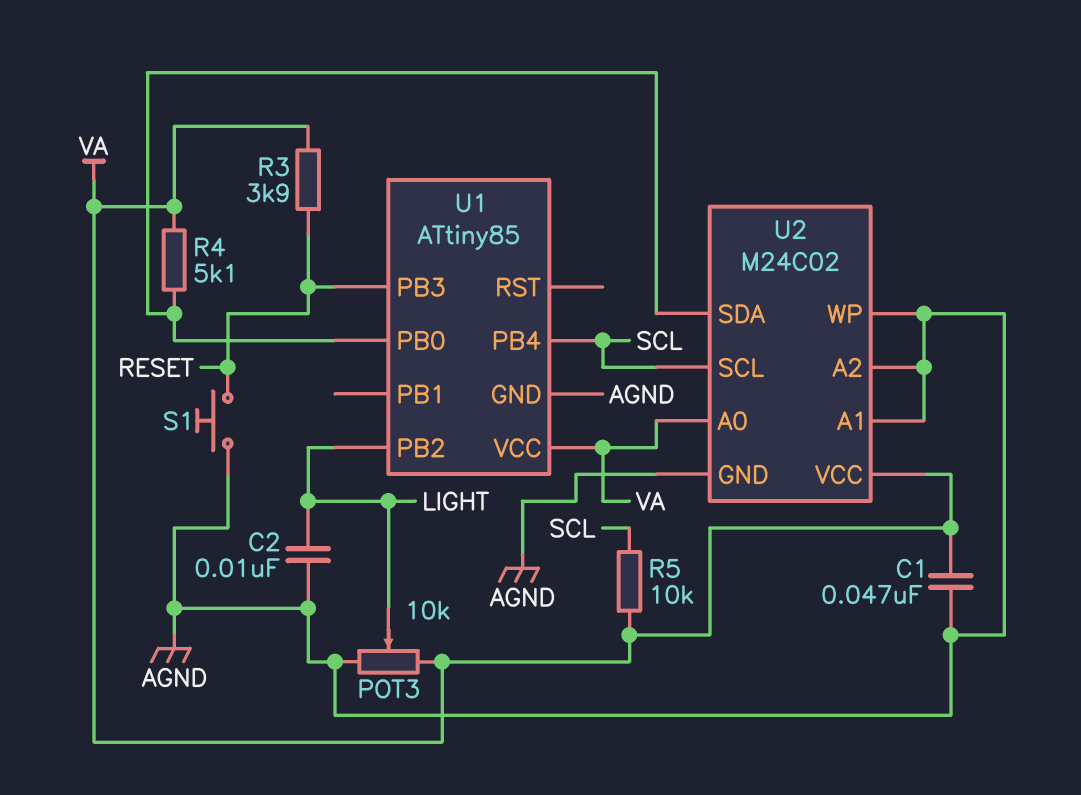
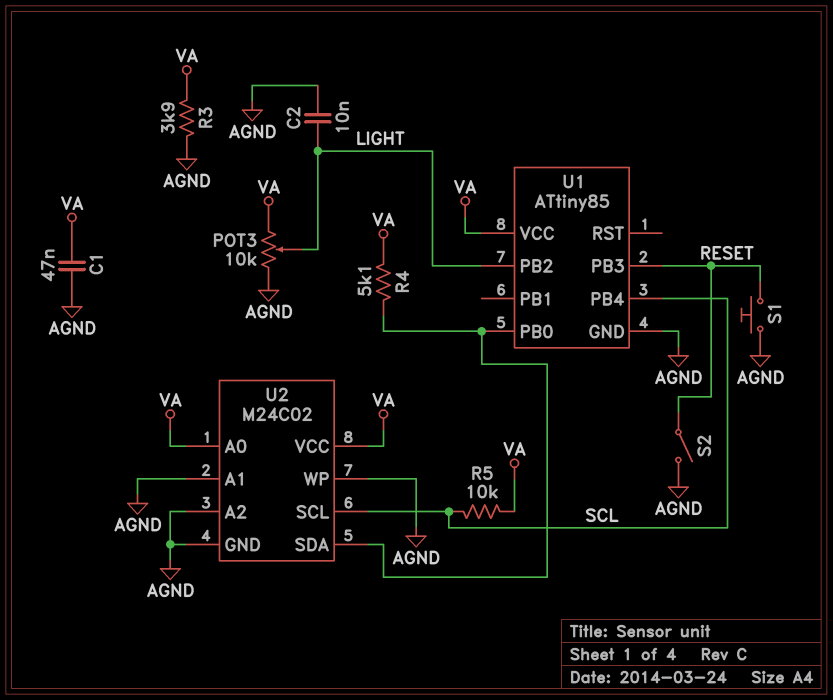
R3: 3.9k (RESET, VA) -> 3.9k (AGND, VA)
S2: none -> switch (AGND, RESET)

